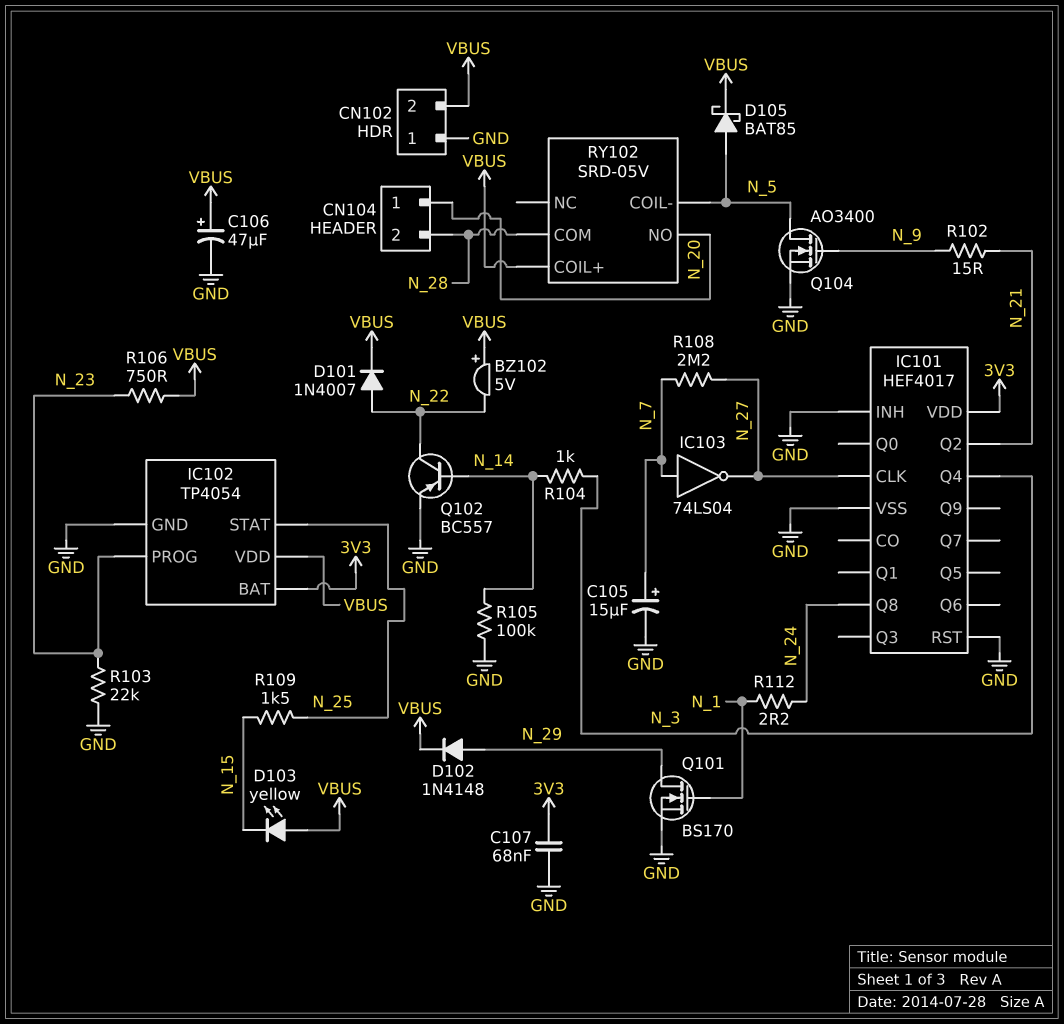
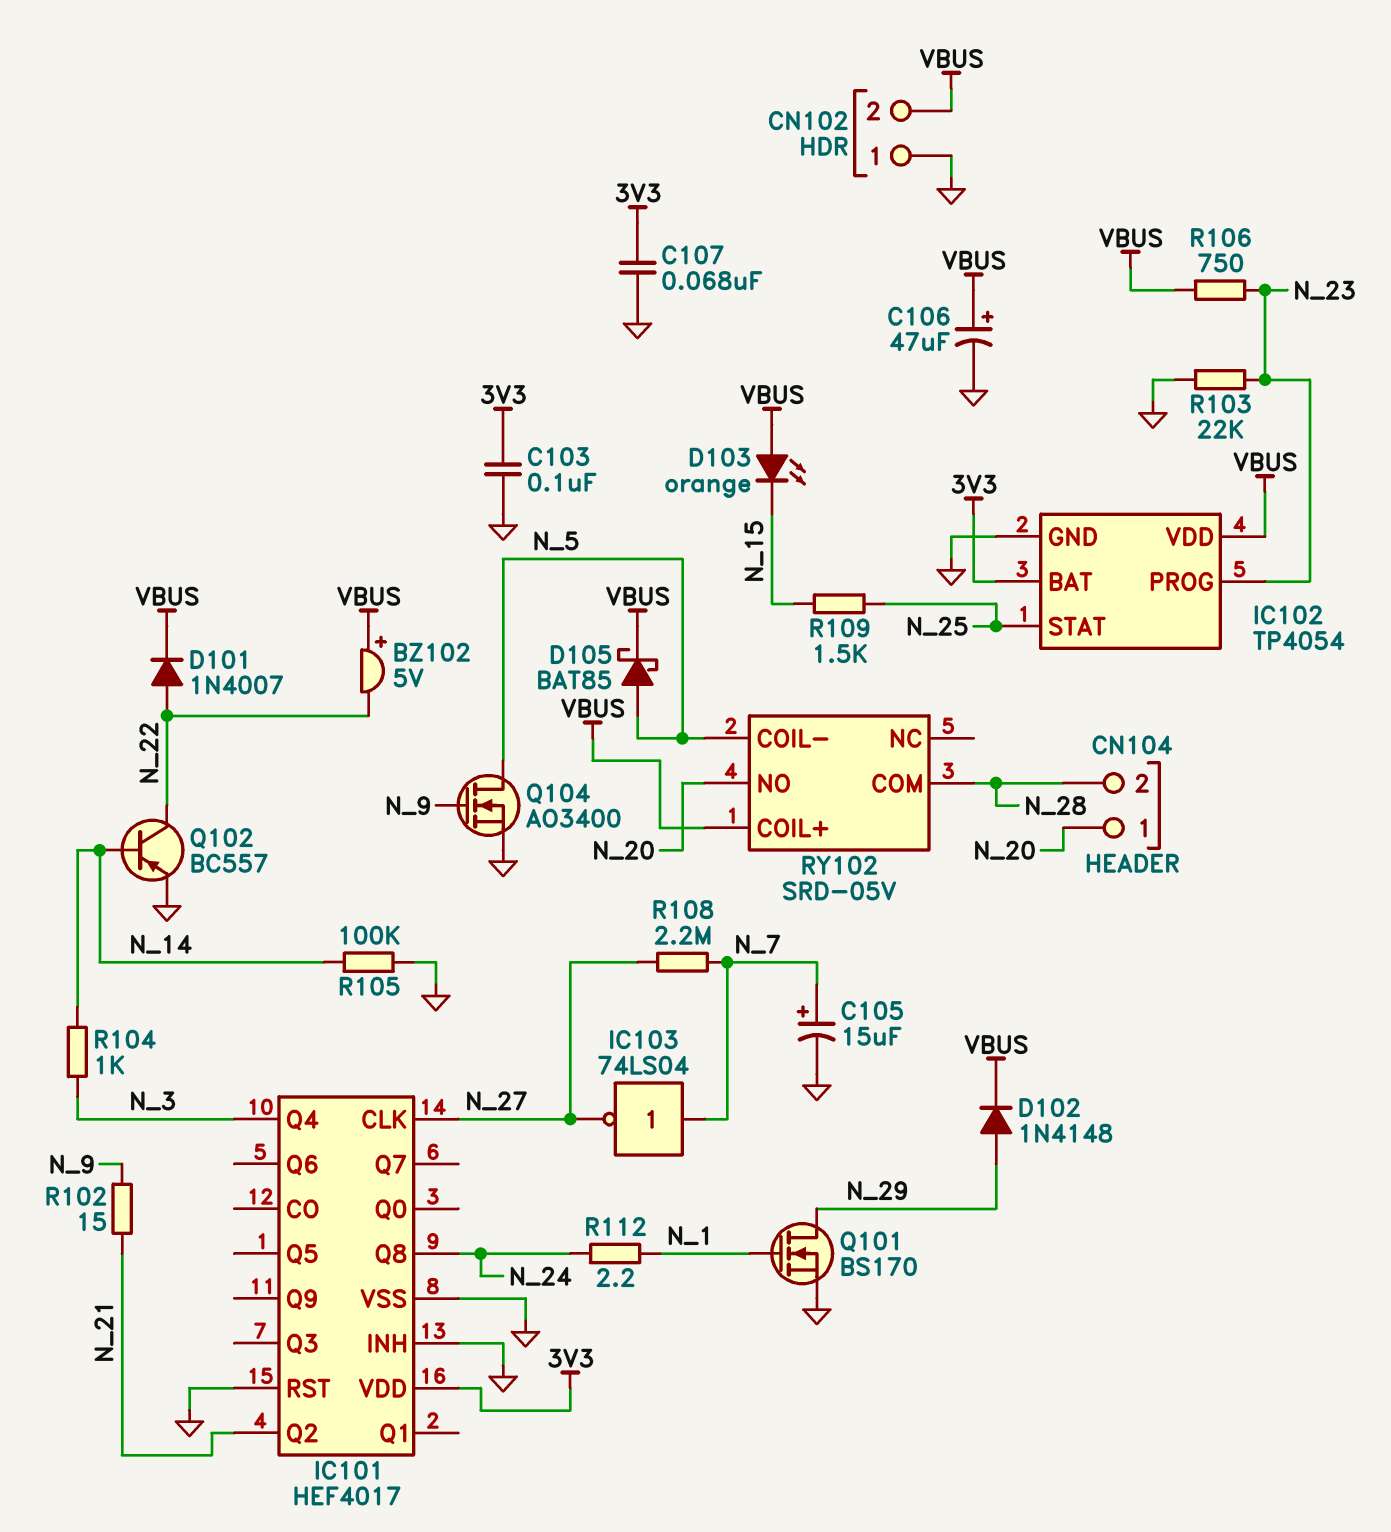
C103: none -> 100nF (3V3, GND)
D103: LED yellow (A VBUS, K N_15) -> LED orange (A VBUS, K N_15)

